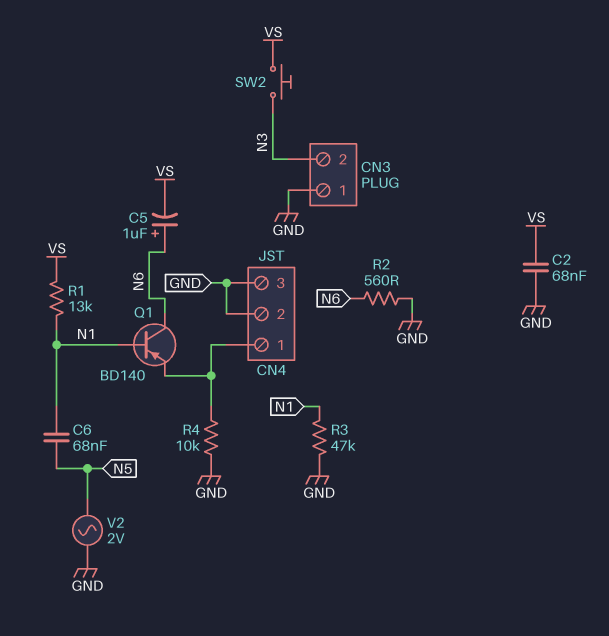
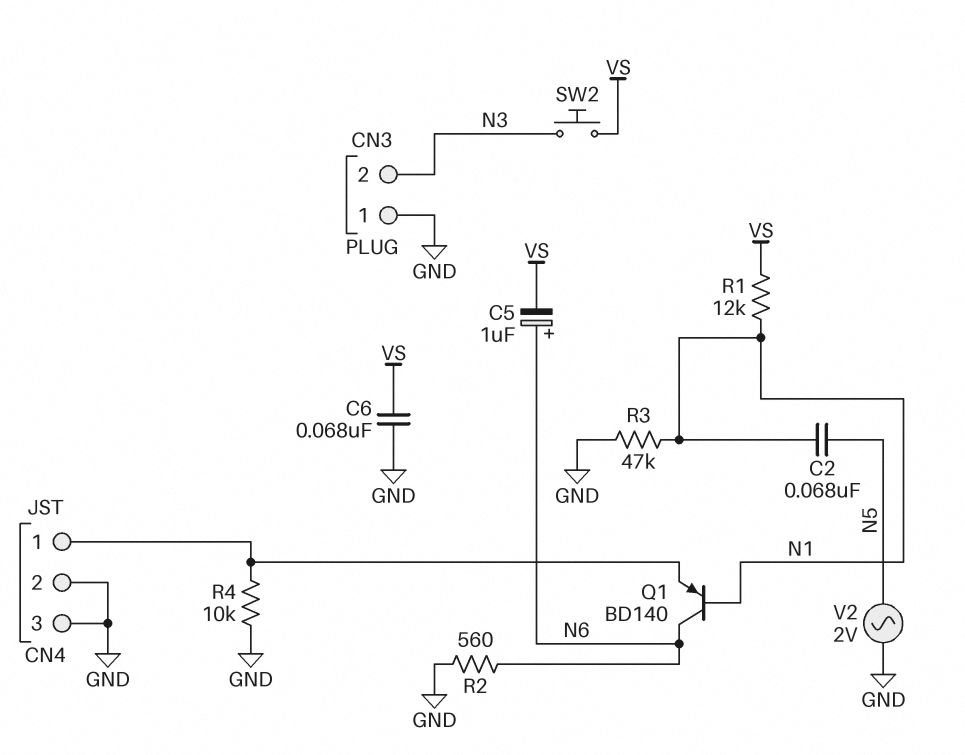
C2: 68nF (GND, VS) -> 68nF (N1, N5)
C6: 68nF (N1, N5) -> 68nF (GND, VS)
R1: 13k (N1, VS) -> 12k (N1, VS)

